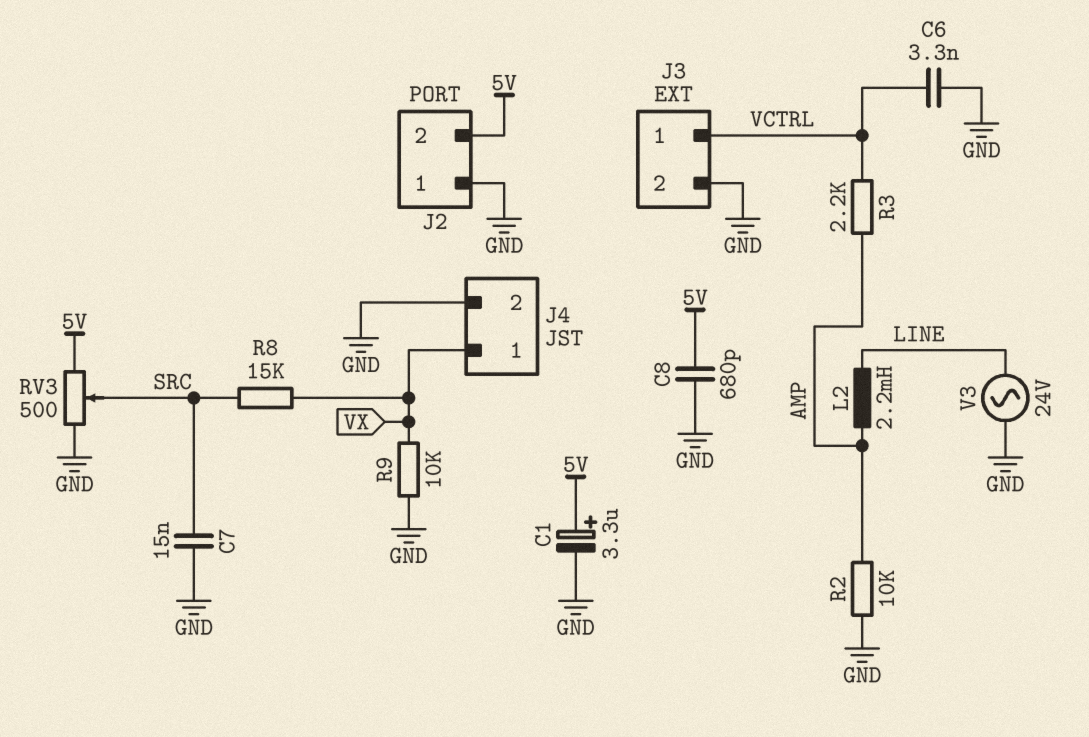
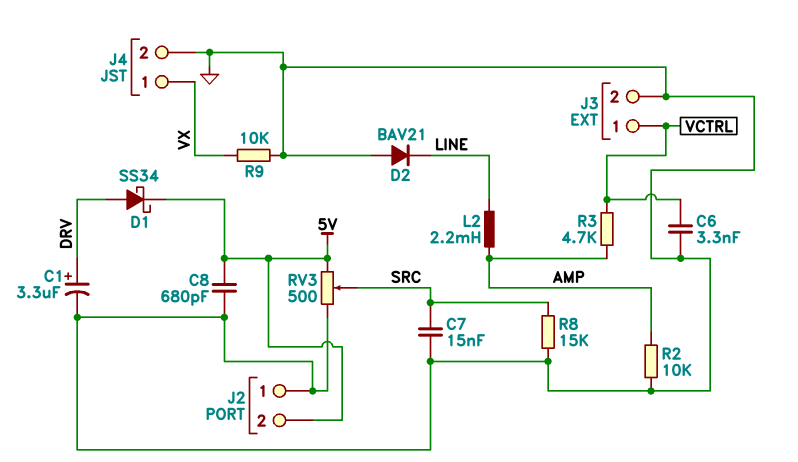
C1: 3.3uF (plus 5V, minus GND) -> 3.3uF (plus DRV, minus GND)
D1: none -> schottky SS34 (A DRV, K 5V)
D2: none -> diode BAV21 (A GND, K LINE)
R3: 2.2k (AMP, VCTRL) -> 4.7k (AMP, VCTRL)
R8: 15k (SRC, VX) -> 15k (GND, SRC)
V3: AC 24V (GND, LINE) -> none

